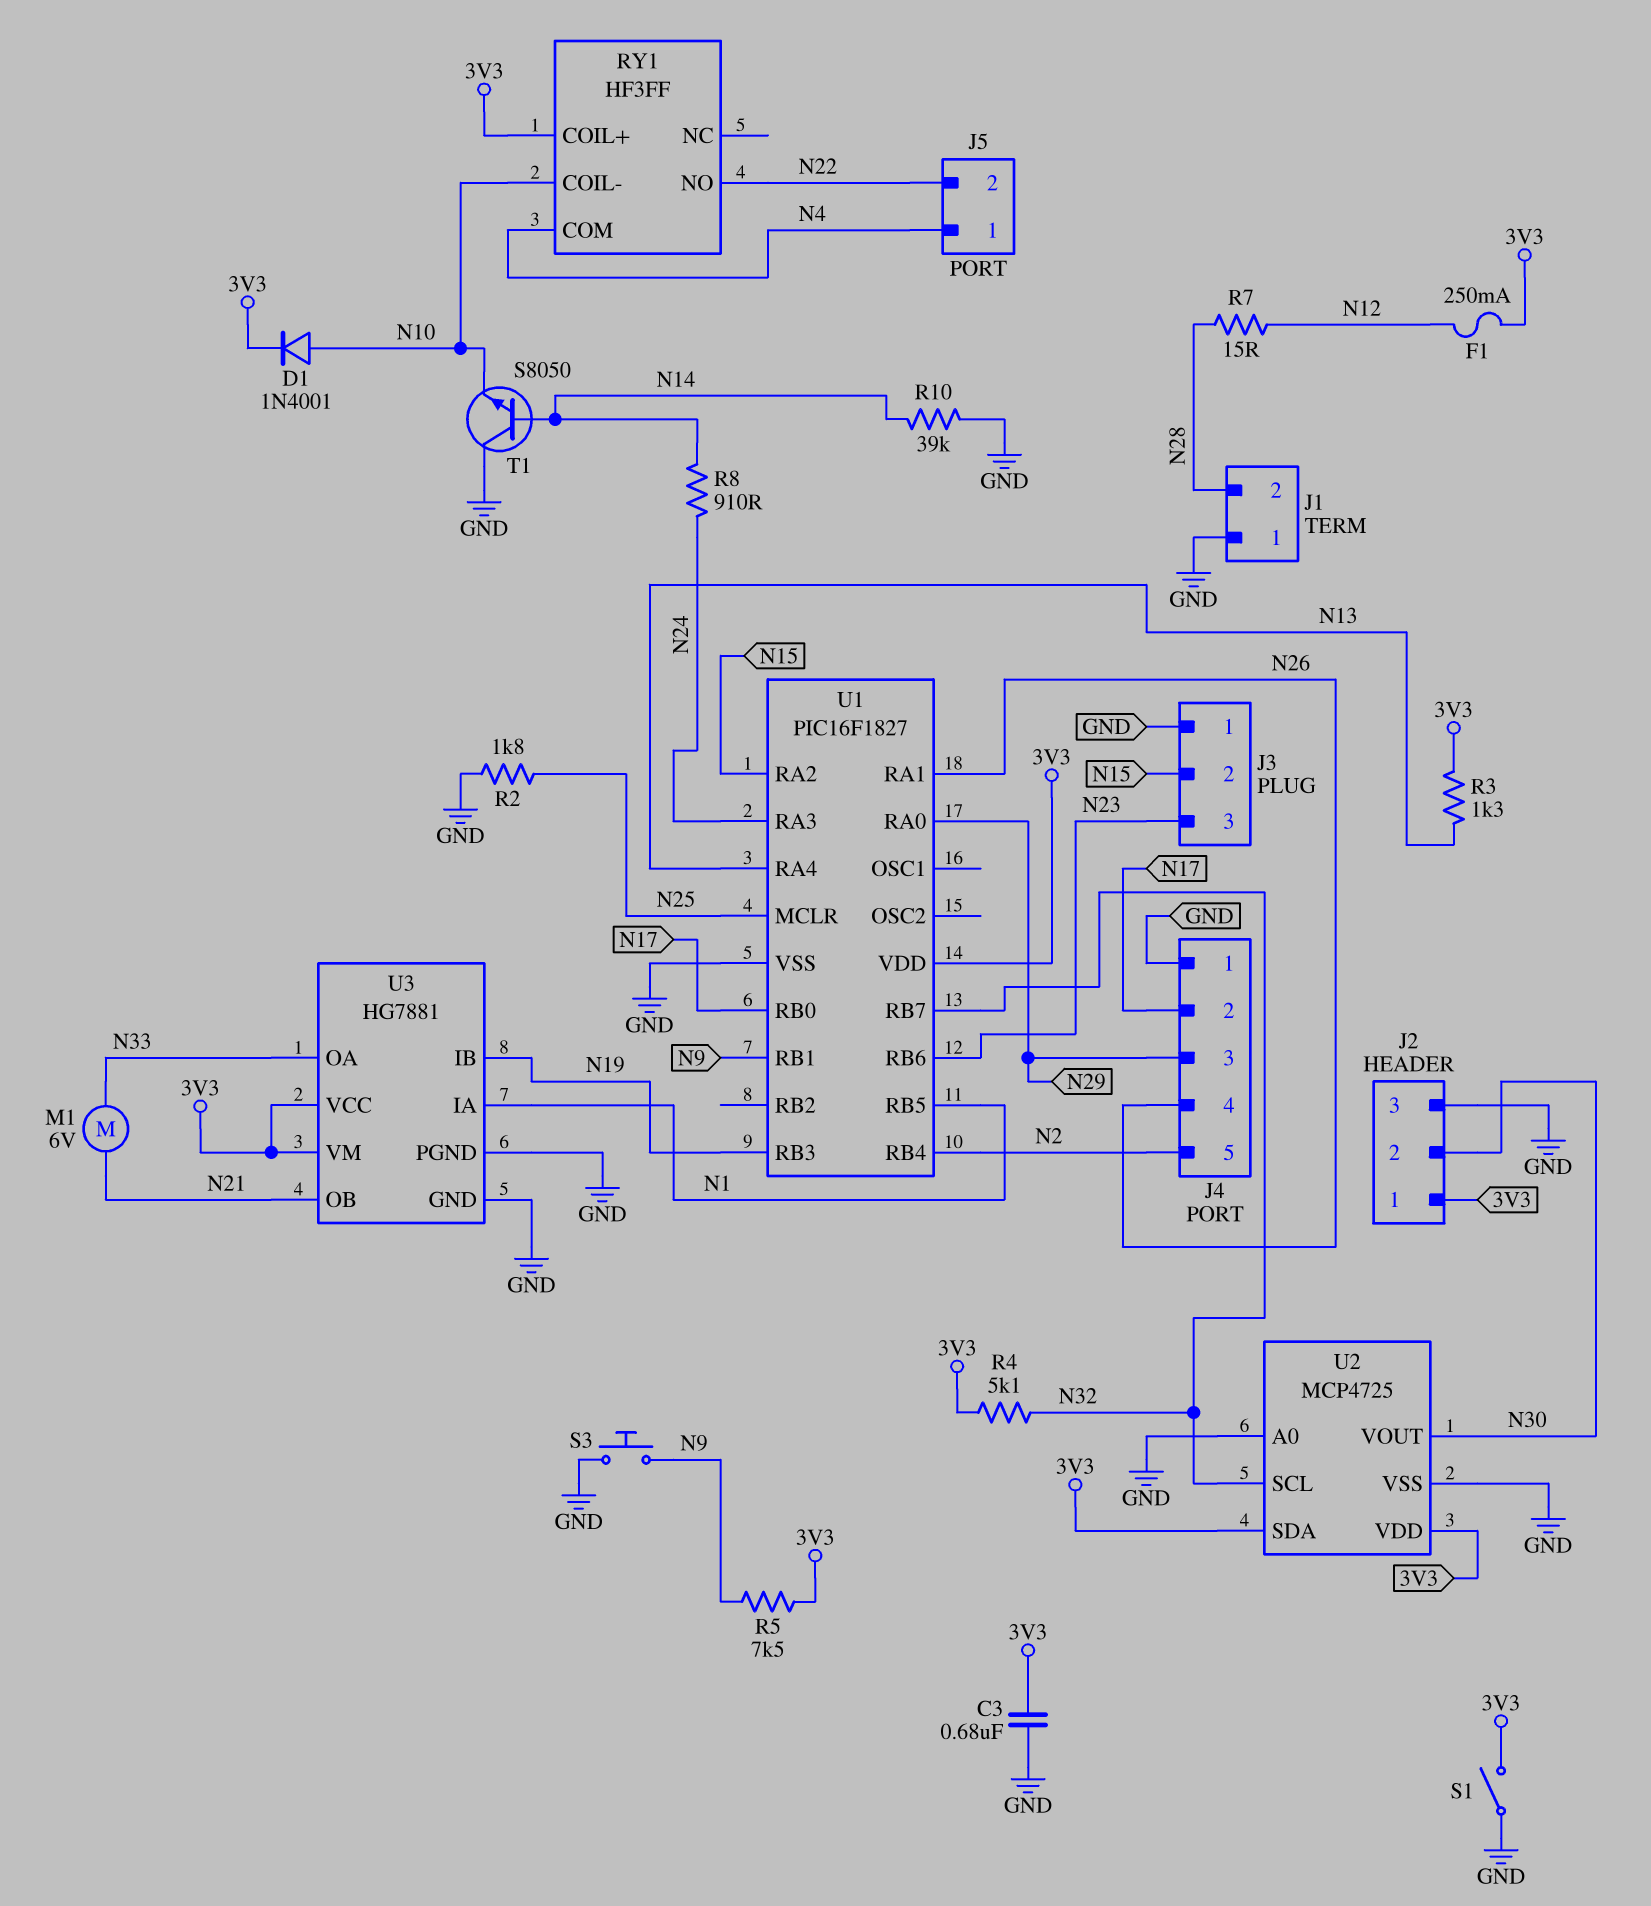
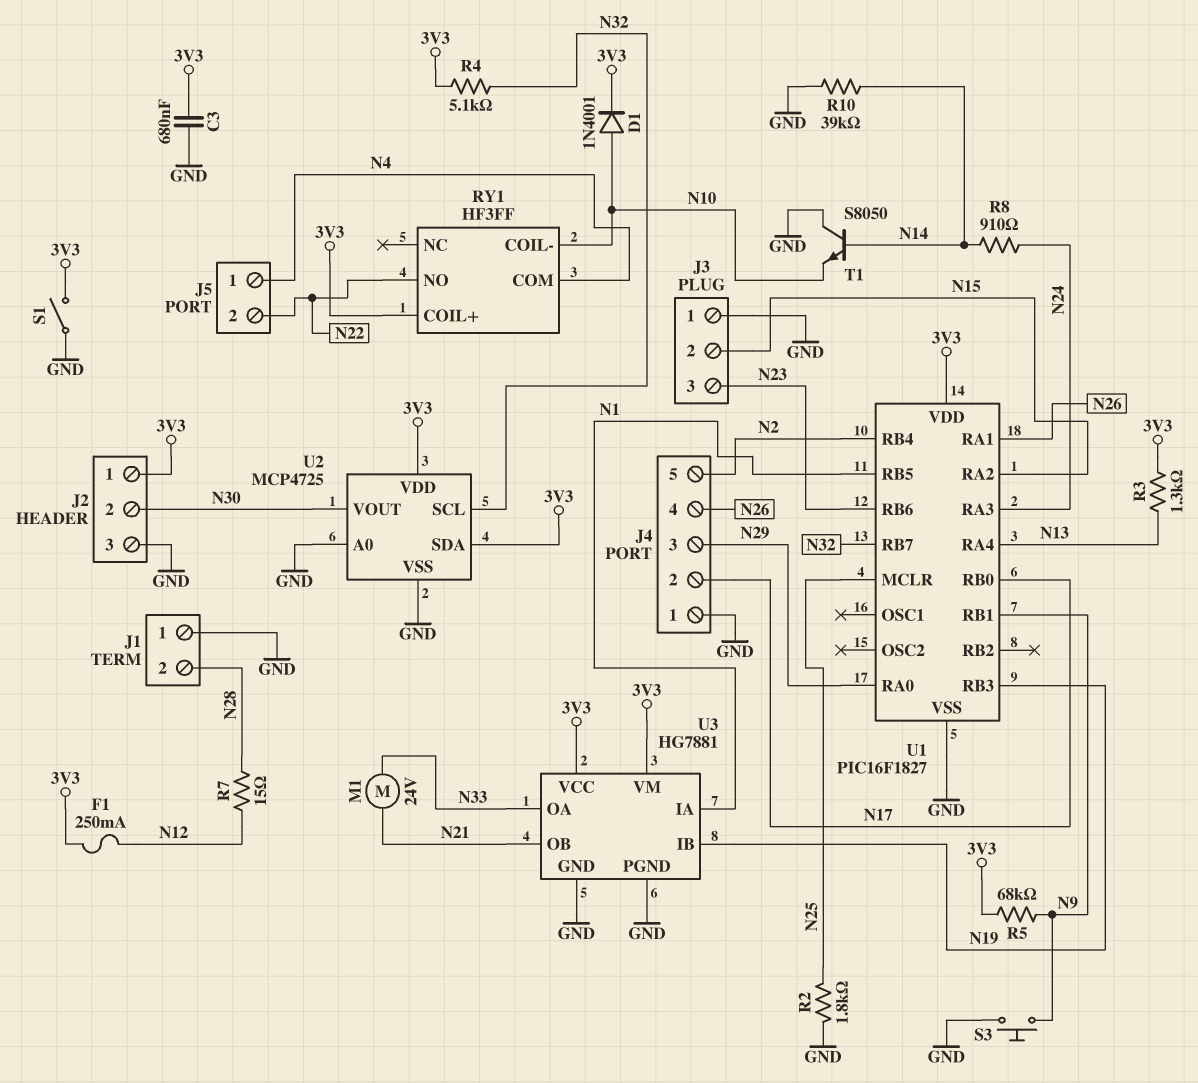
M1: motor 6V (N21, N33) -> motor 24V (N21, N33)
R5: 7.5k (3V3, N9) -> 68k (3V3, N9)

